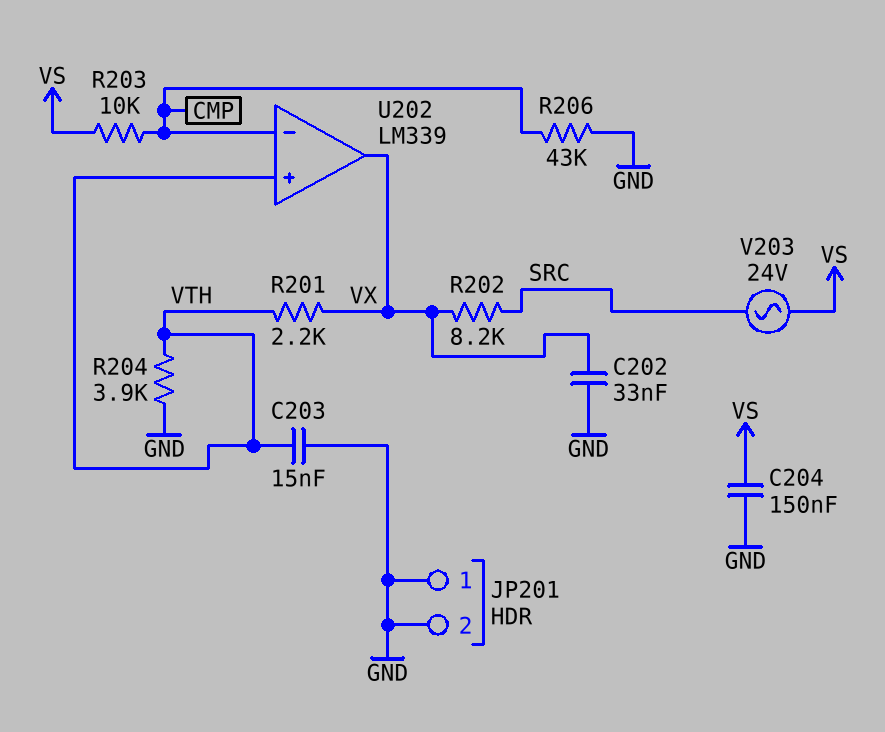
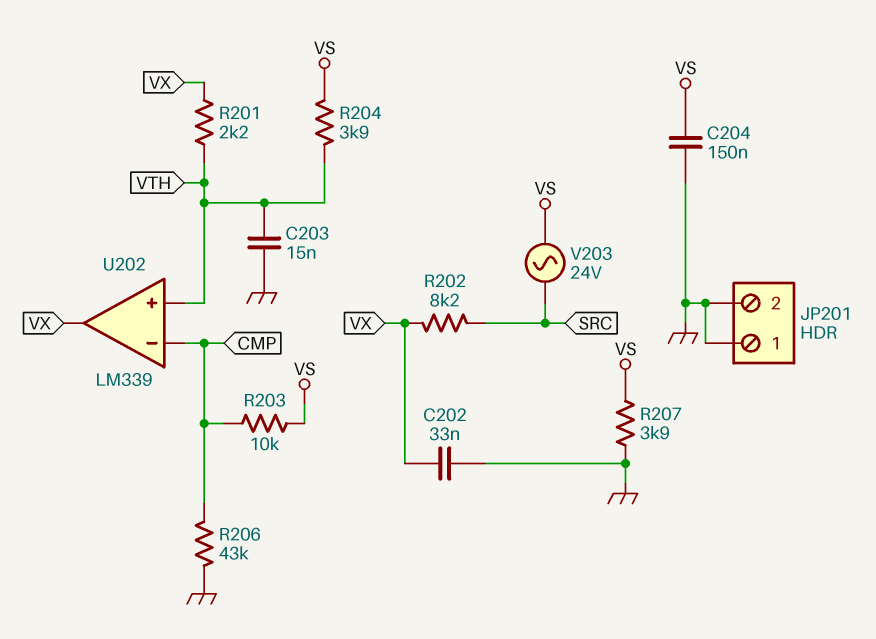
R204: 3.9k (GND, VTH) -> 3.9k (VS, VTH)
R207: none -> 3.9k (GND, VS)

